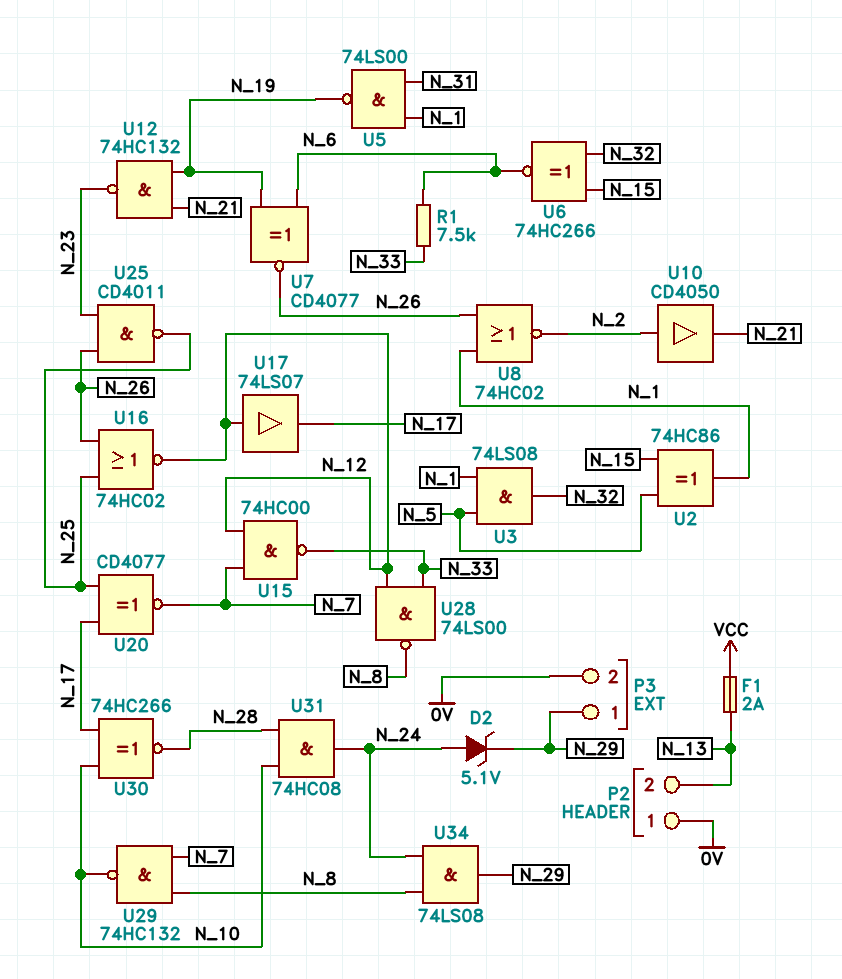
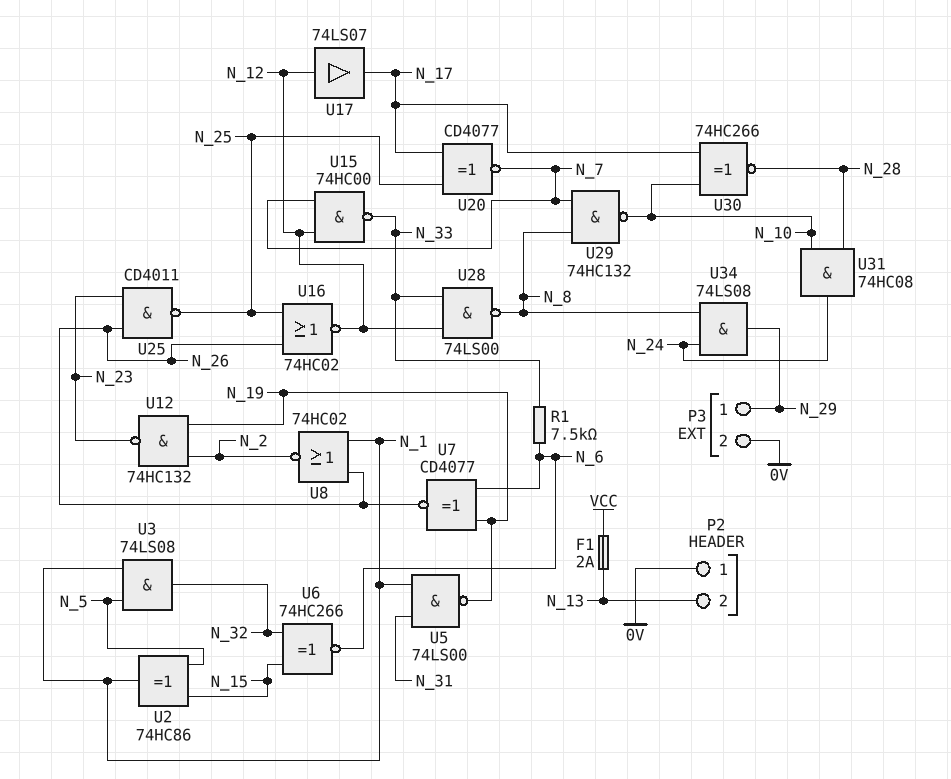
D2: zener 5.1V (A N_24, K N_29) -> none
U10: buffer CD4050 (in N_2, out N_21) -> none
U12: NAND 74HC132 (in N_19, in N_21, out N_23) -> NAND 74HC132 (in N_2, in N_19, out N_23)

